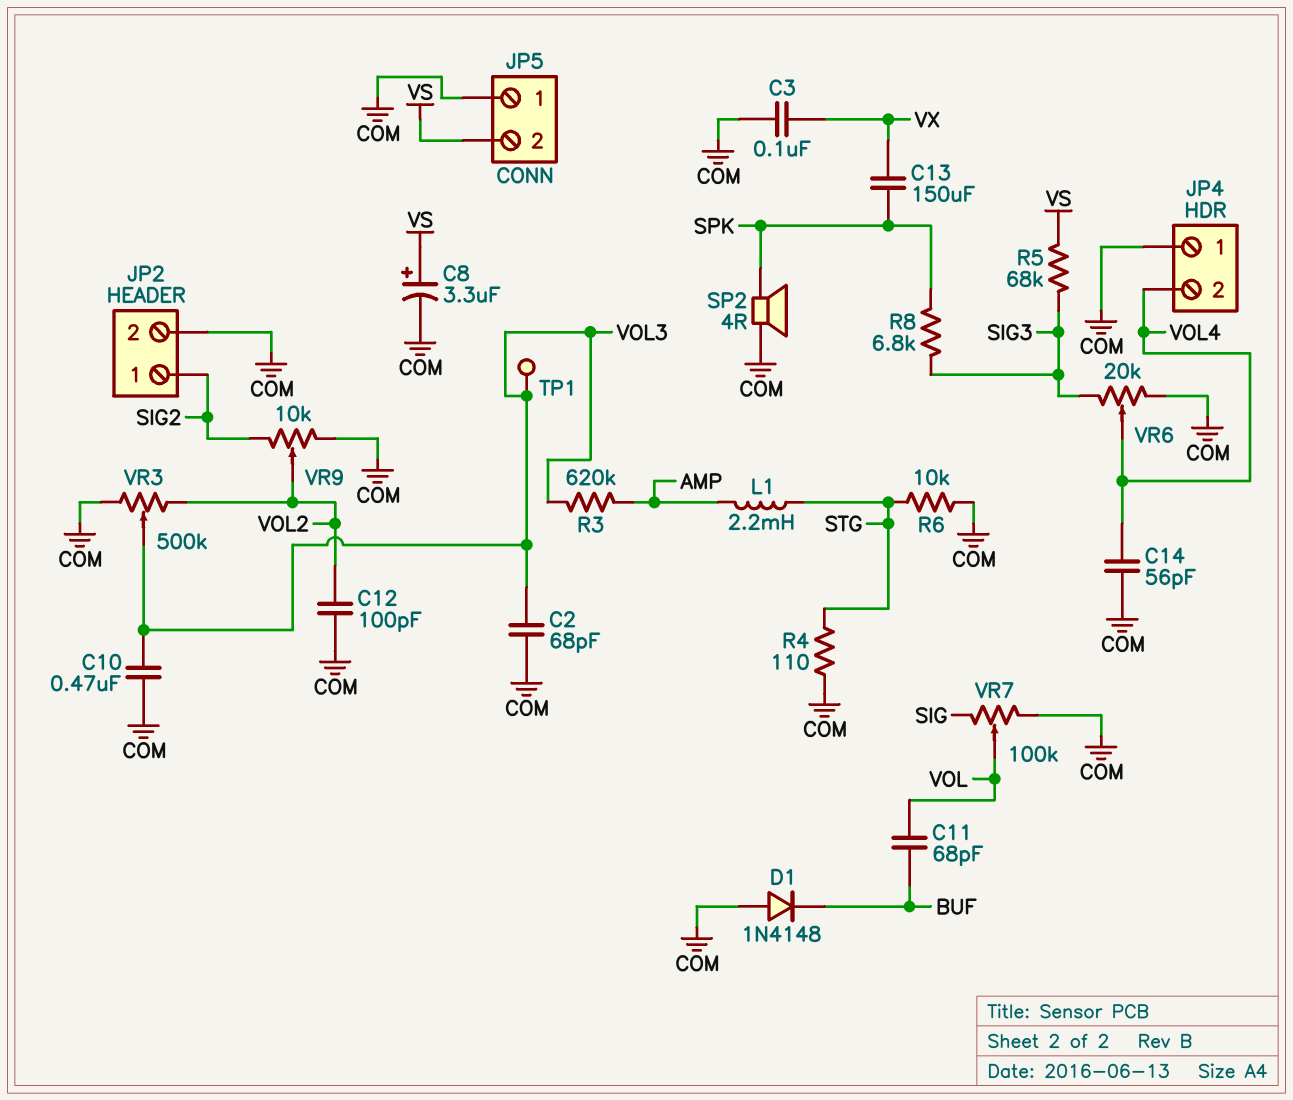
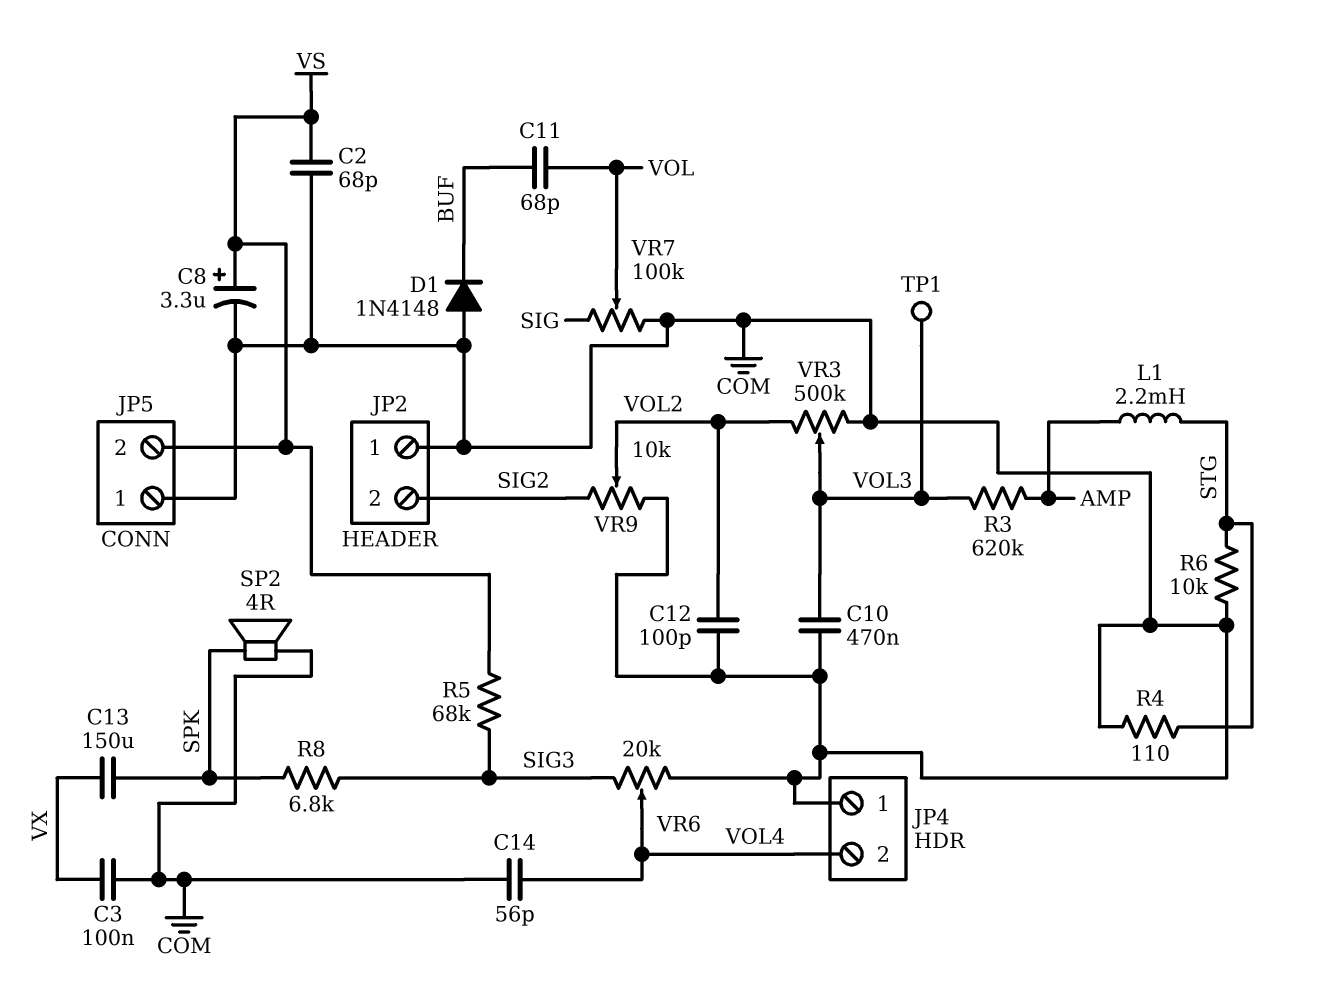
C2: 68pF (COM, VOL3) -> 68pF (COM, VS)
JP2 pin 1: SIG2 -> COM
JP2 pin 2: COM -> SIG2

